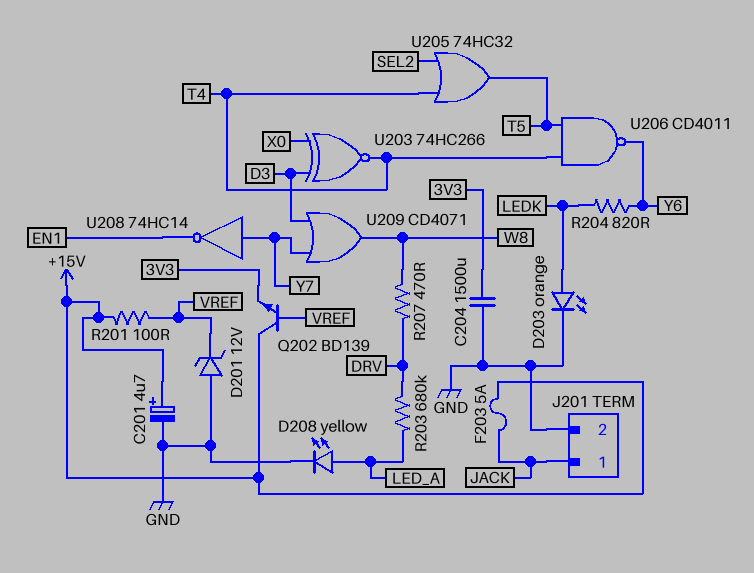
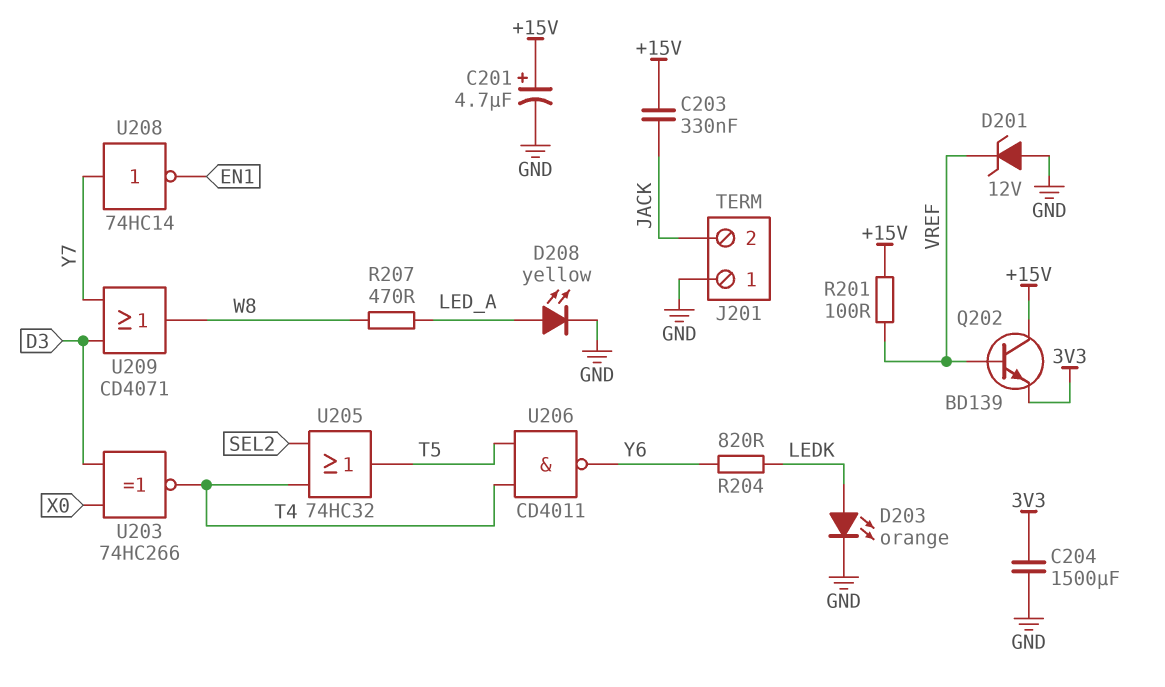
C203: none -> 330nF (+15V, JACK)
F203: 5A (+15V, JACK) -> none
J201 pin 1: JACK -> GND
J201 pin 2: GND -> JACK
R203: 680k (DRV, LED_A) -> none
R207: 470 (DRV, W8) -> 470 (LED_A, W8)

